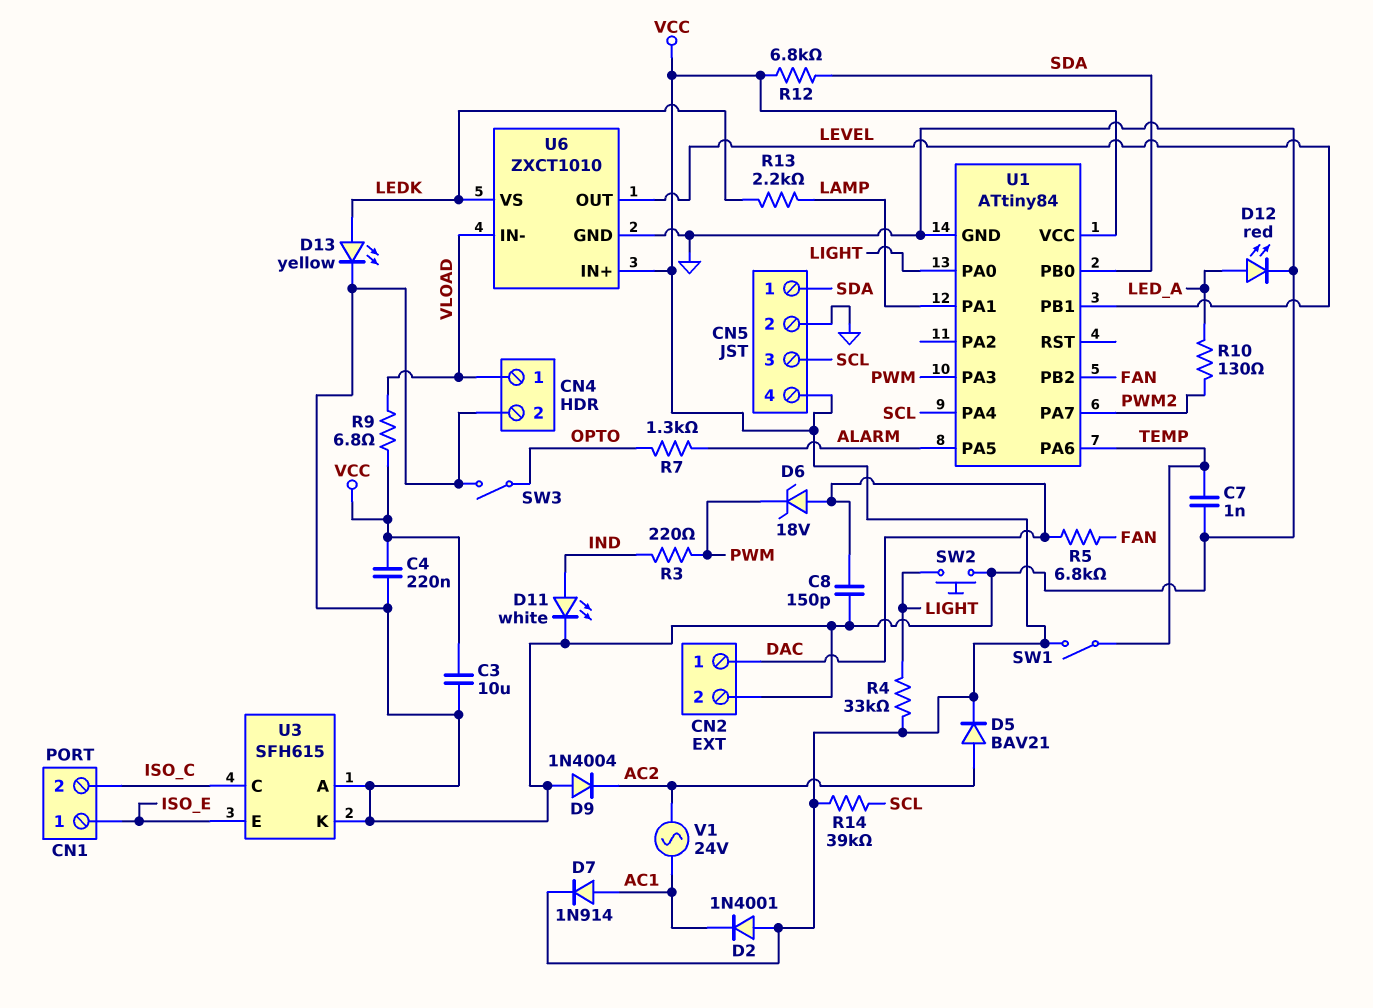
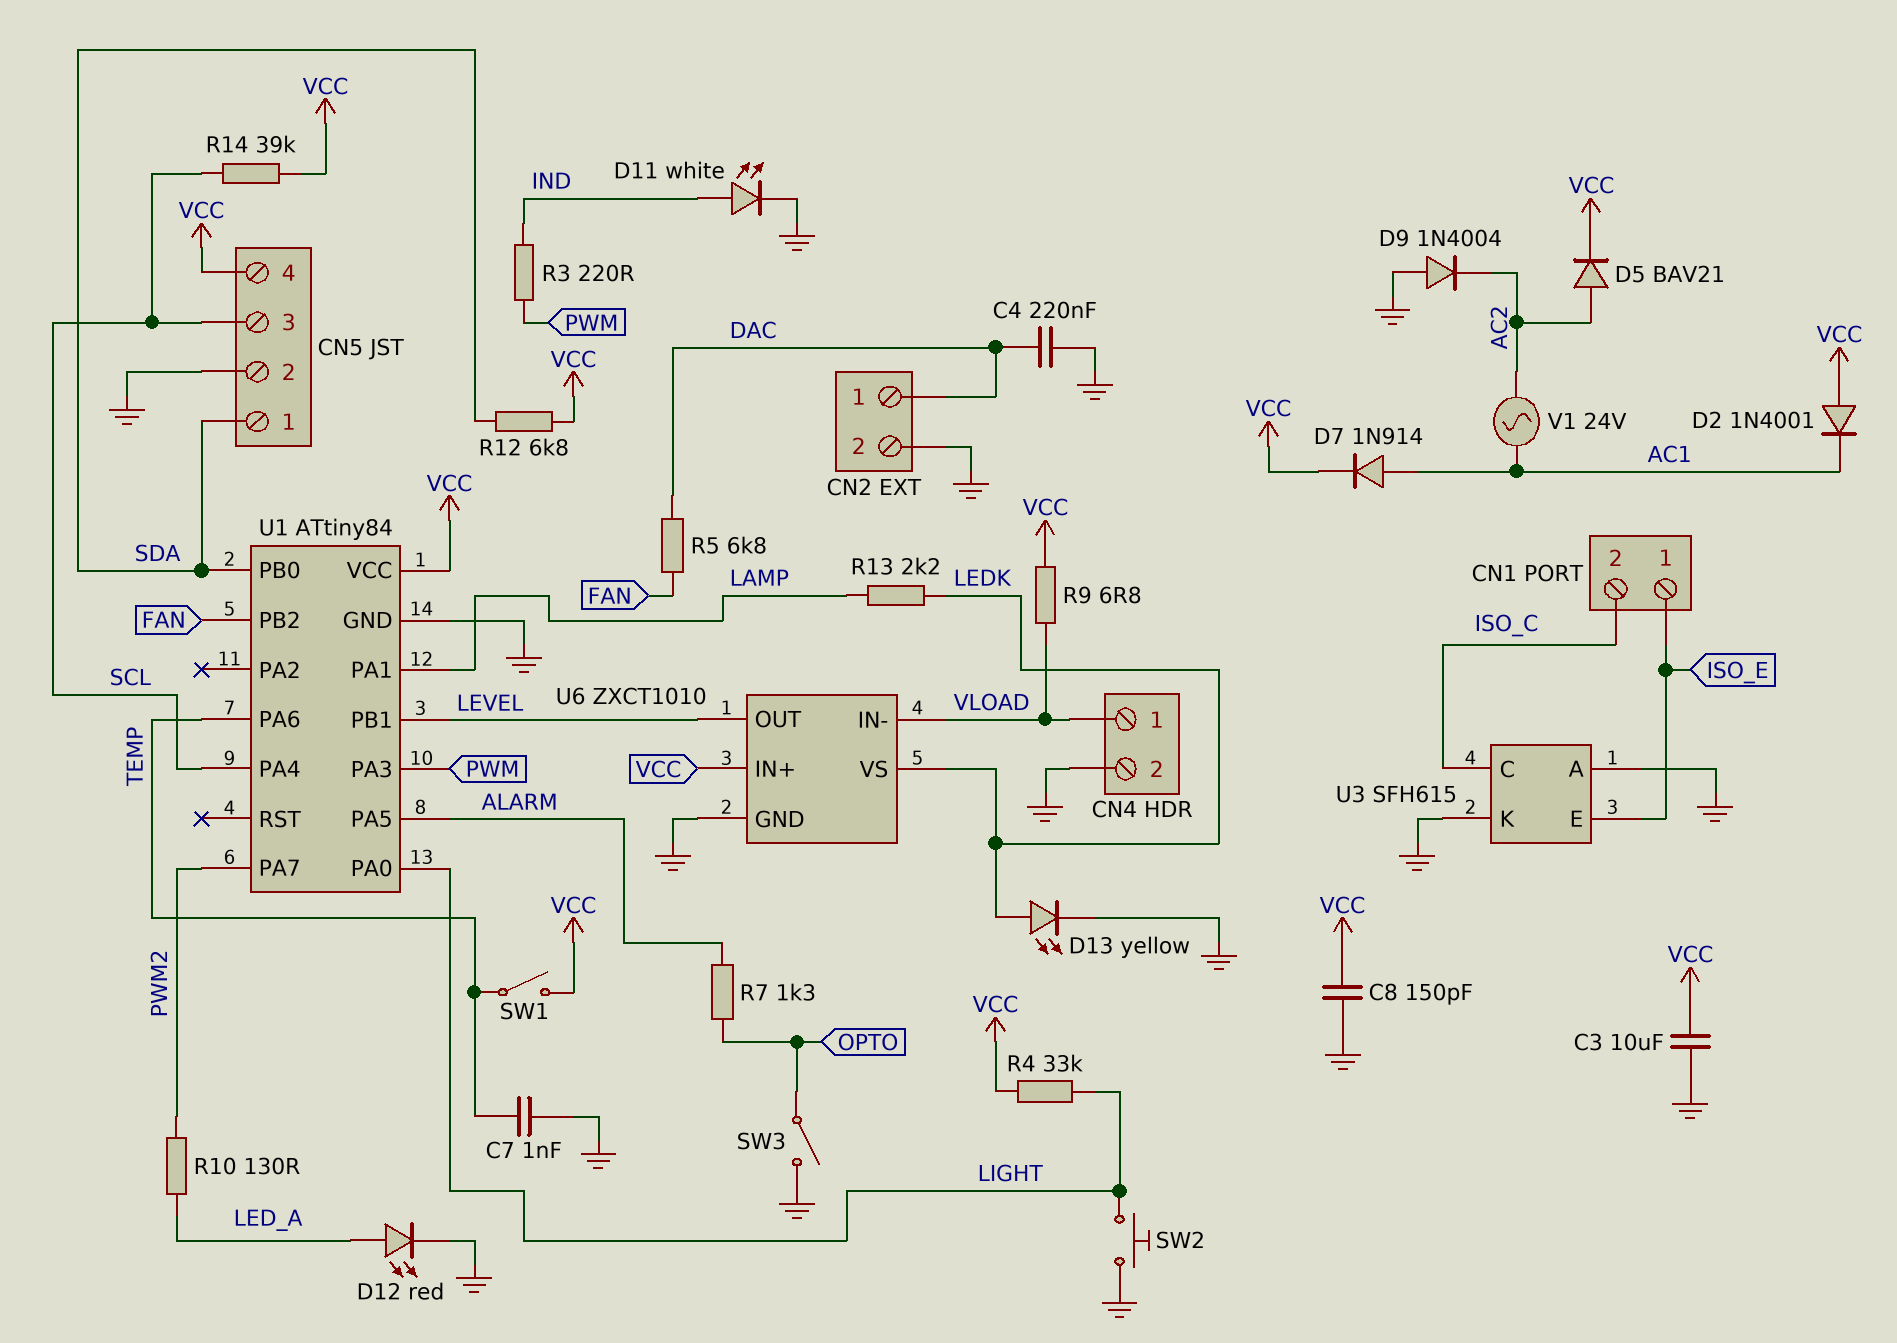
C4: 220nF (GND, VCC) -> 220nF (DAC, GND)
C8: 150pF (DAC, GND) -> 150pF (GND, VCC)
D6: zener 18V (A DAC, K PWM) -> none

